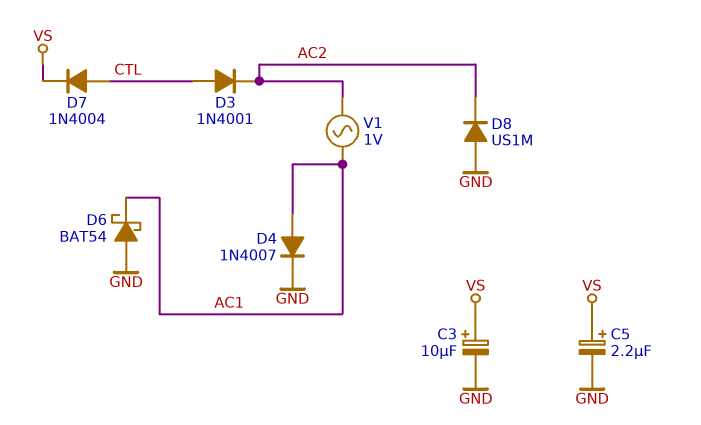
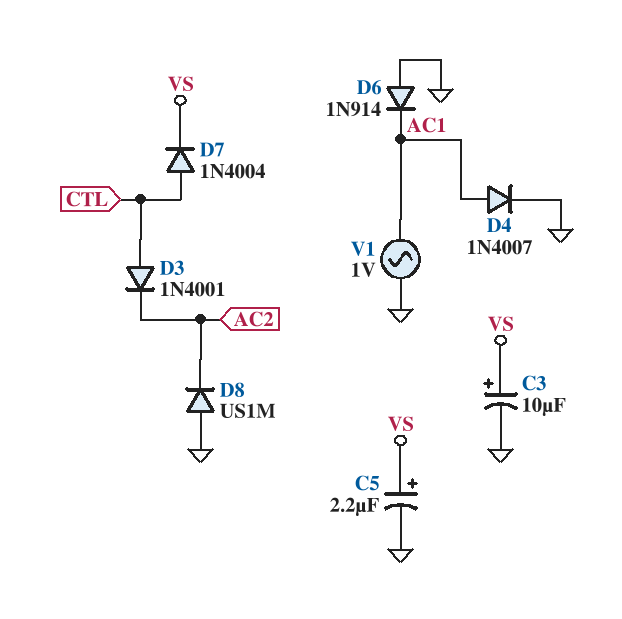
D6: schottky BAT54 (A GND, K AC1) -> diode 1N914 (A GND, K AC1)
V1: AC 1V (AC1, AC2) -> AC 1V (AC1, GND)

